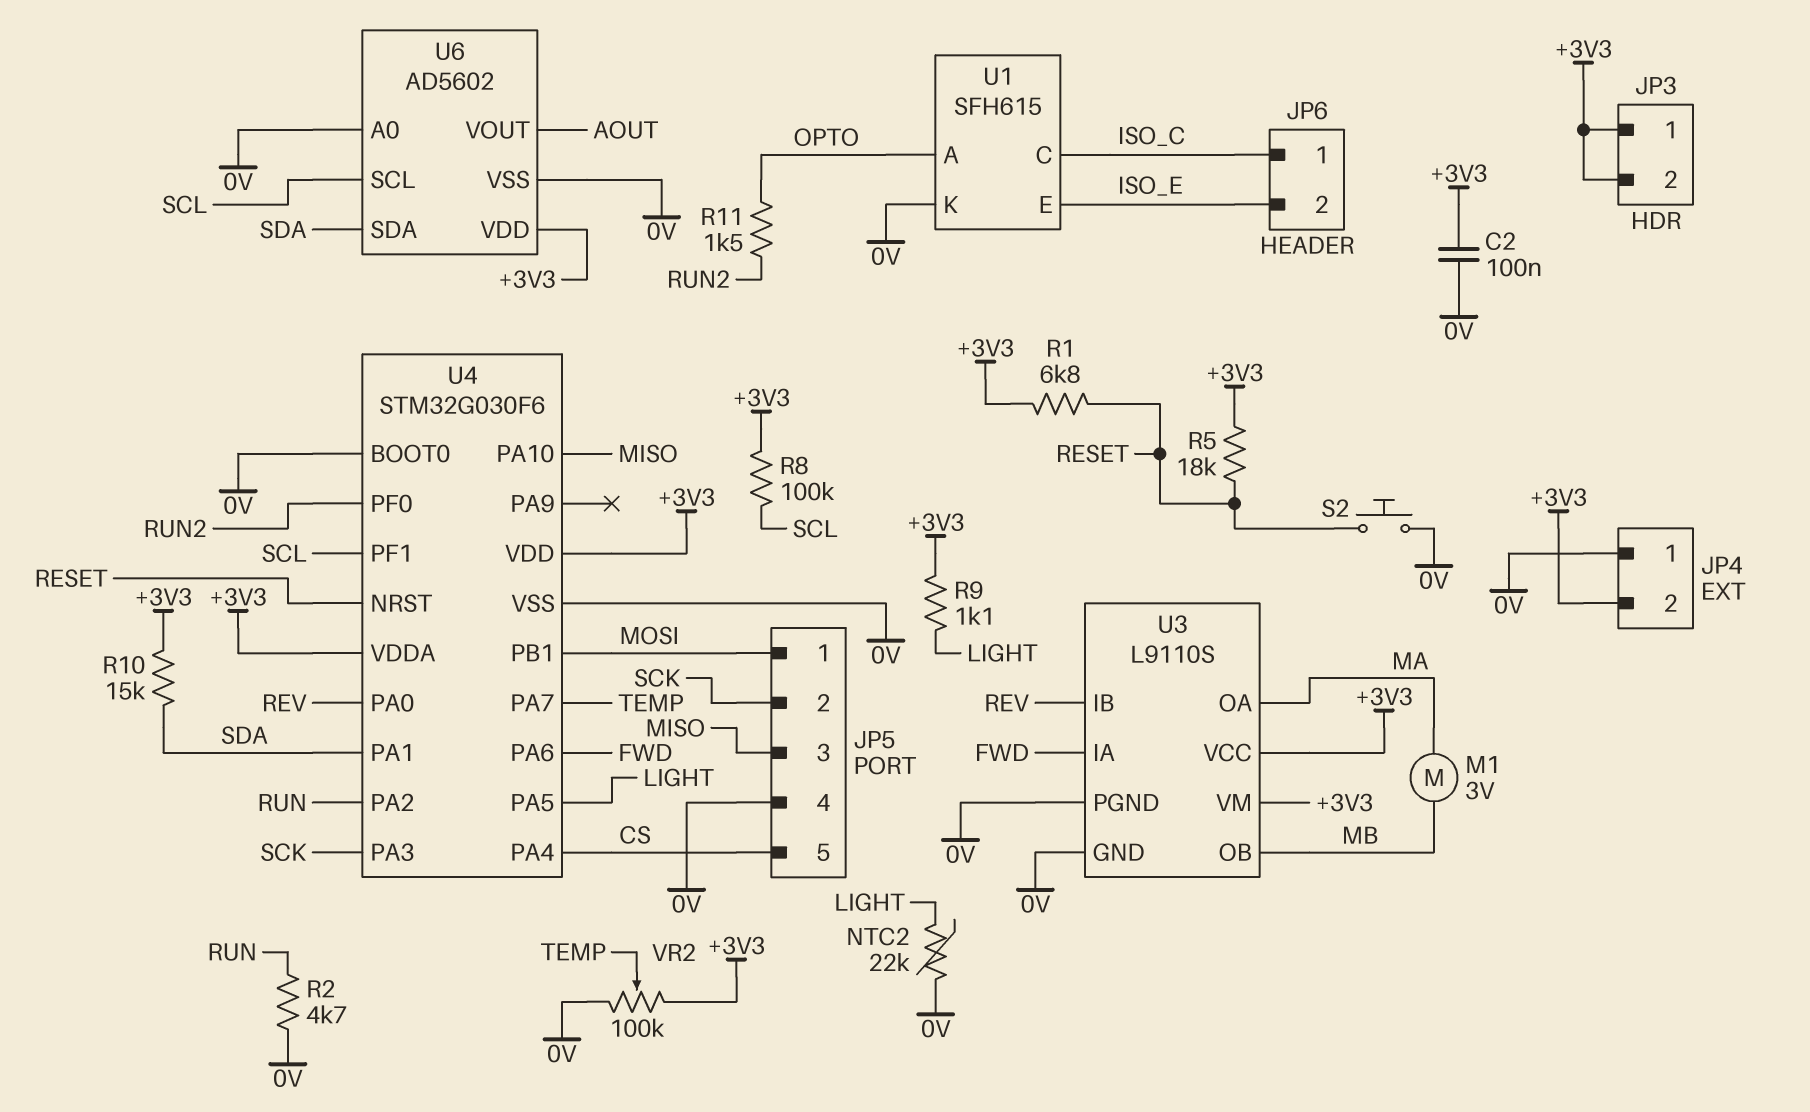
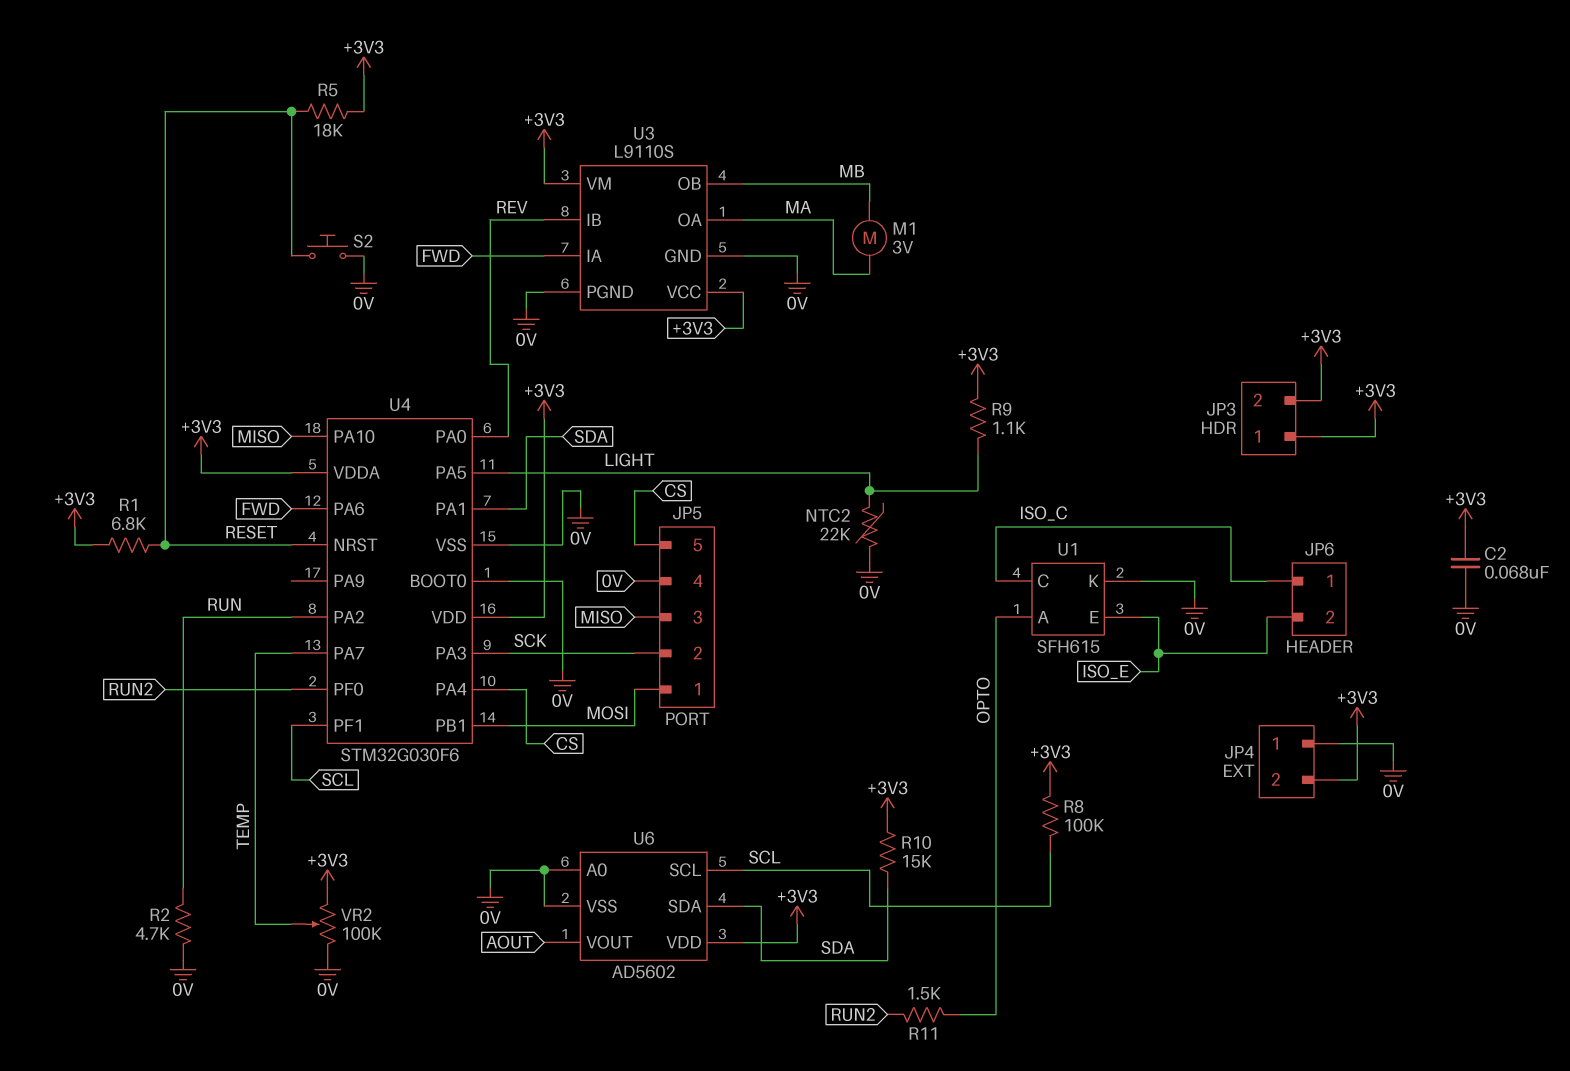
C2: 100nF (+3V3, 0V) -> 68nF (+3V3, 0V)

